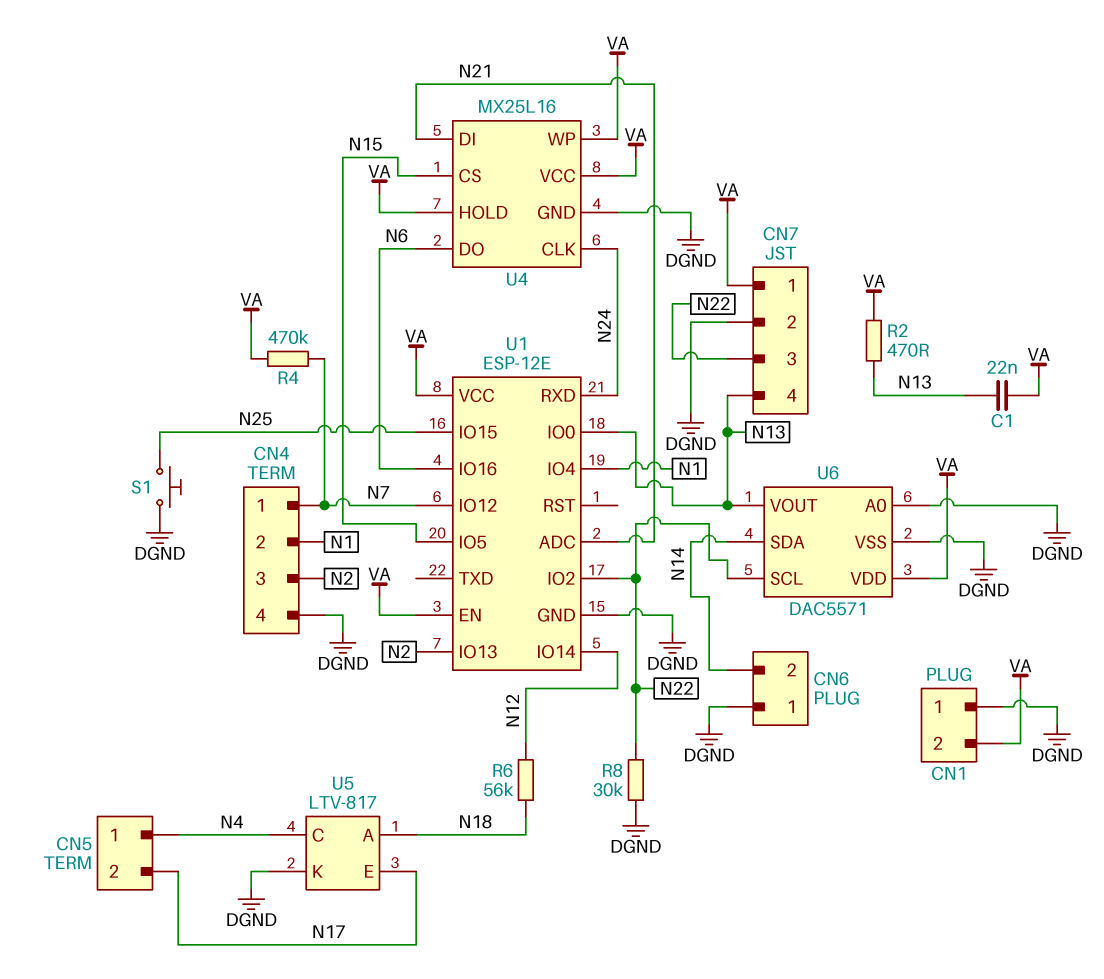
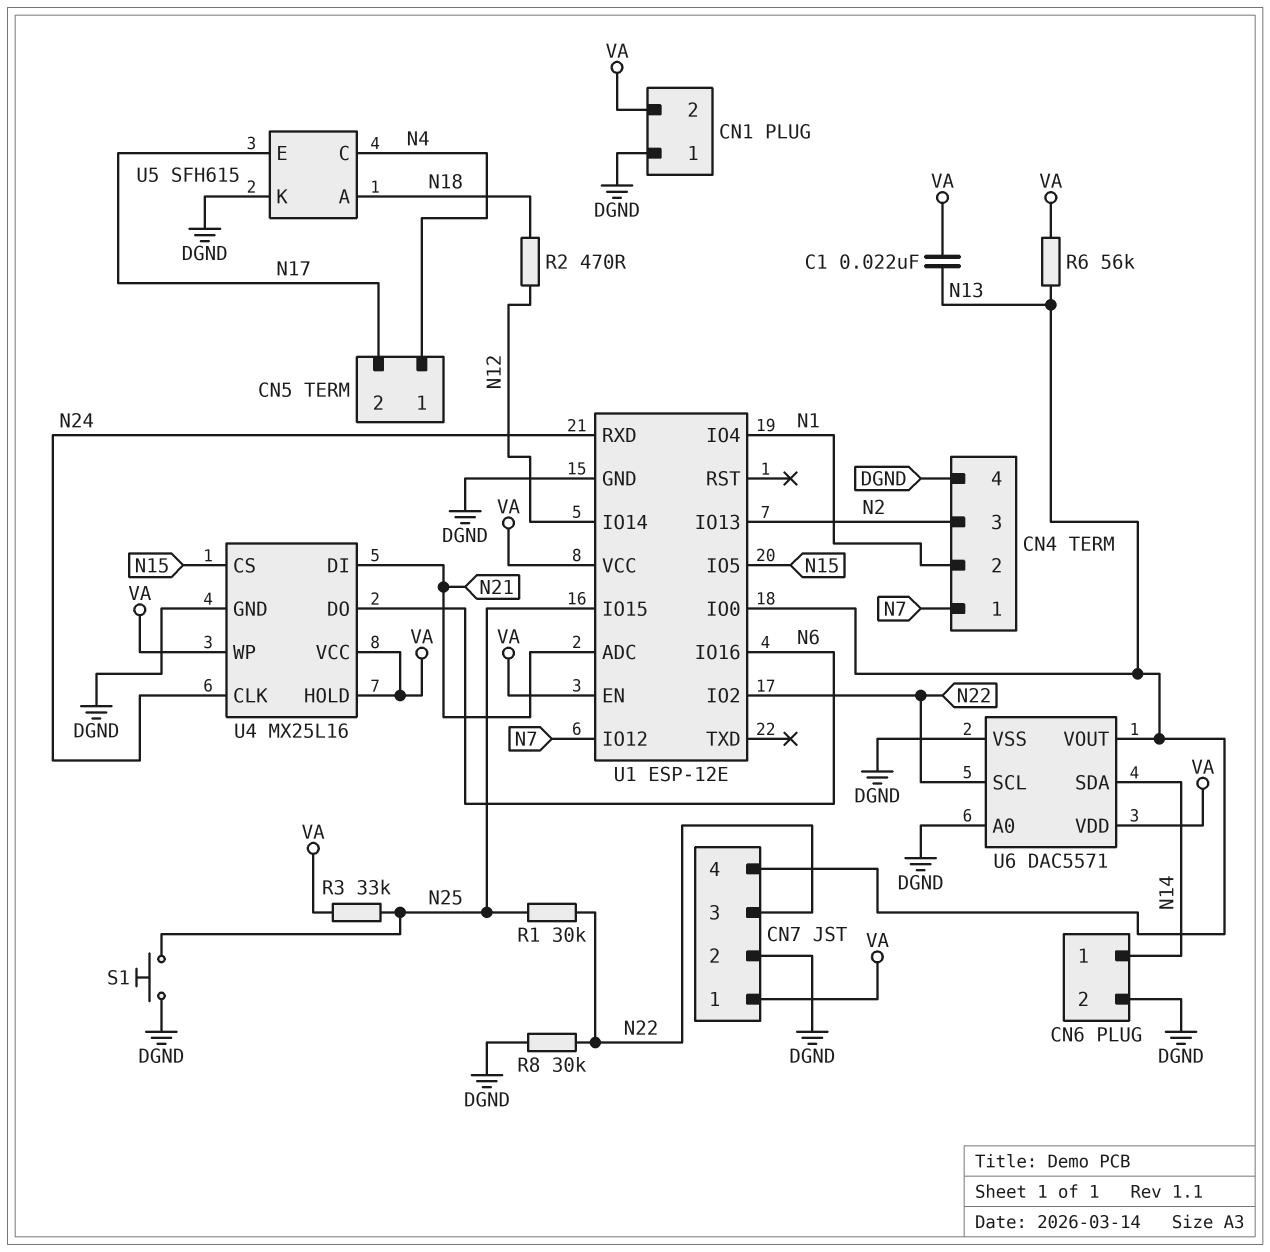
CN6 pin 1: DGND -> N14
CN6 pin 2: N14 -> DGND
R1: none -> 30k (N22, N25)
R2: 470 (N13, VA) -> 470 (N12, N18)
R3: none -> 33k (N25, VA)
R4: 470k (N7, VA) -> none
R6: 56k (N12, N18) -> 56k (N13, VA)
U5: LTV-817 -> SFH615

